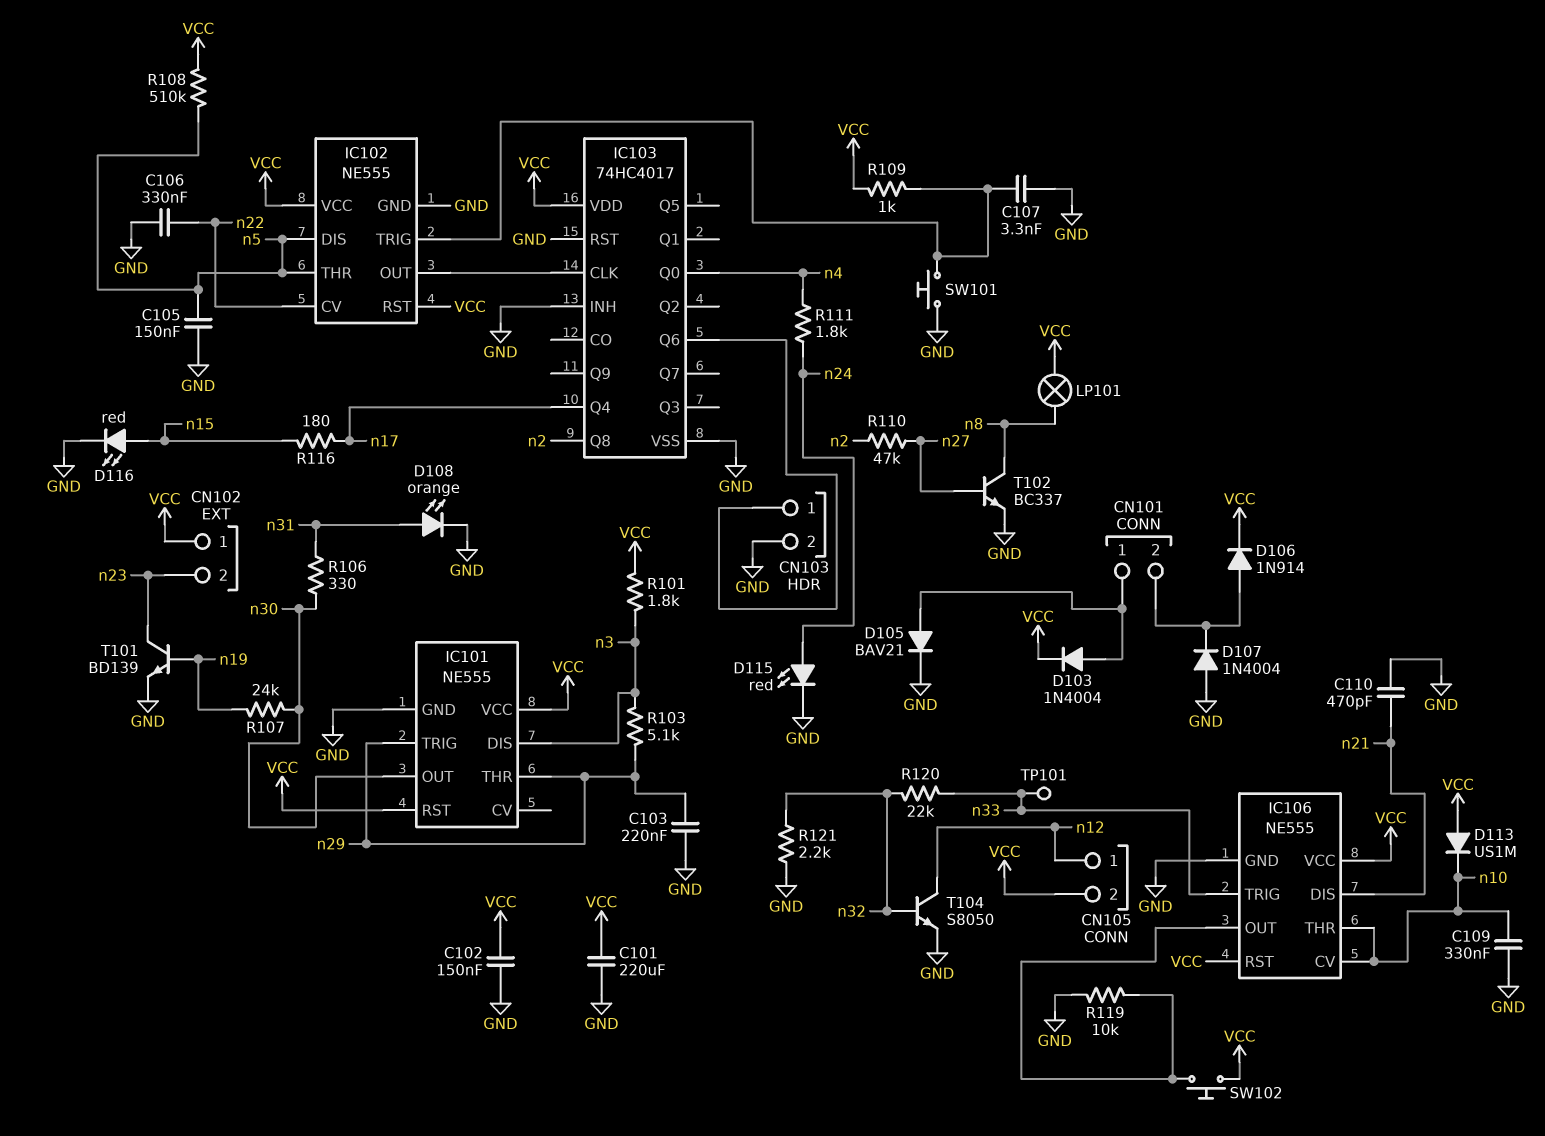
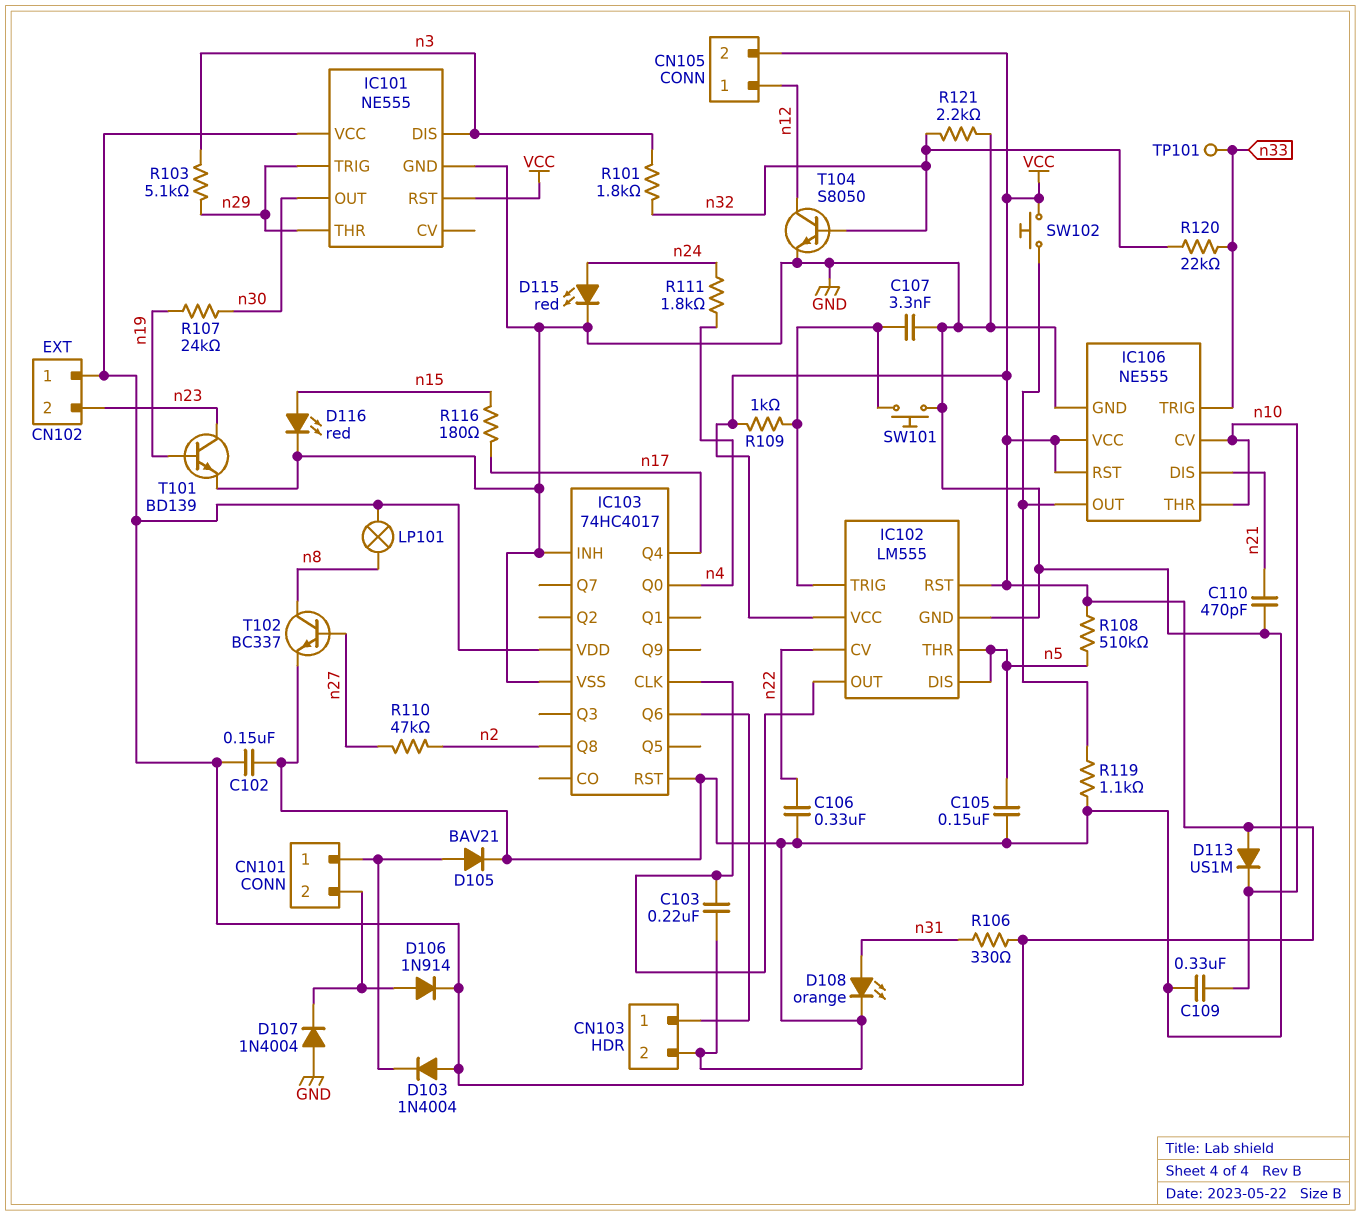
C101: 220uF (GND, VCC) -> none
C103: 220nF (GND, n29) -> 220nF (GND, IC102/OUT)
D103: diode 1N4004 (A CN101/1, K VCC) -> diode 1N4004 (A VCC, K CN101/1)
IC102: NE555 -> LM555
R101: 1.8k (VCC, n3) -> 1.8k (n3, n32)
R106: 330 (n30, n31) -> 330 (VCC, n31)
R119: 10k (GND, IC106/OUT) -> 1.1k (GND, IC106/OUT)

